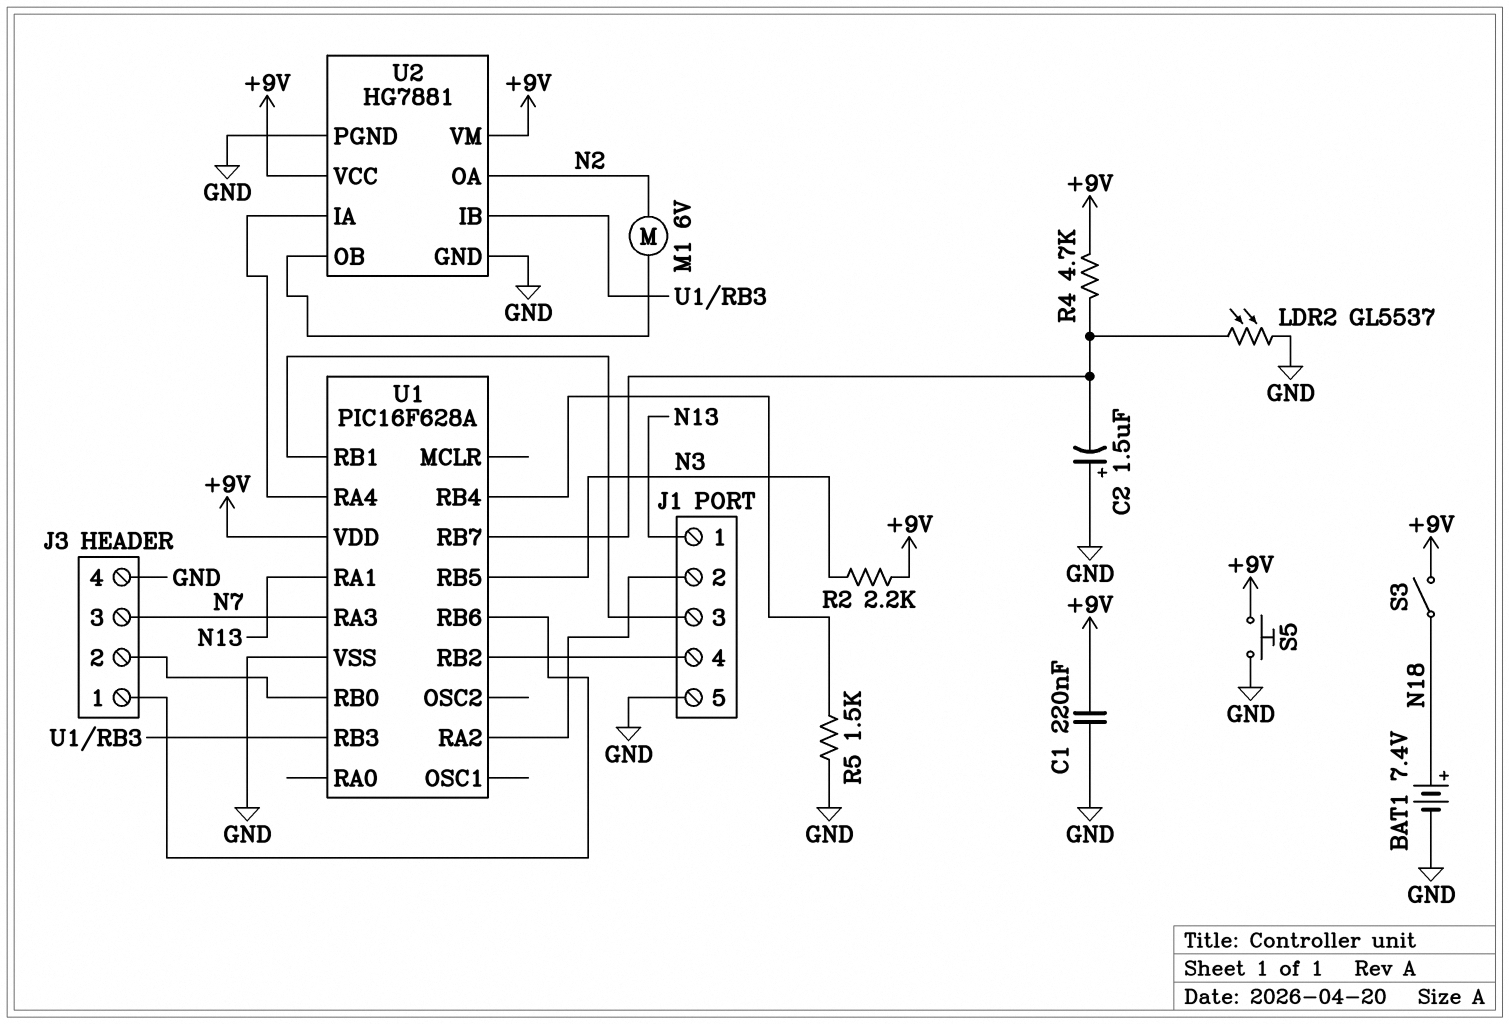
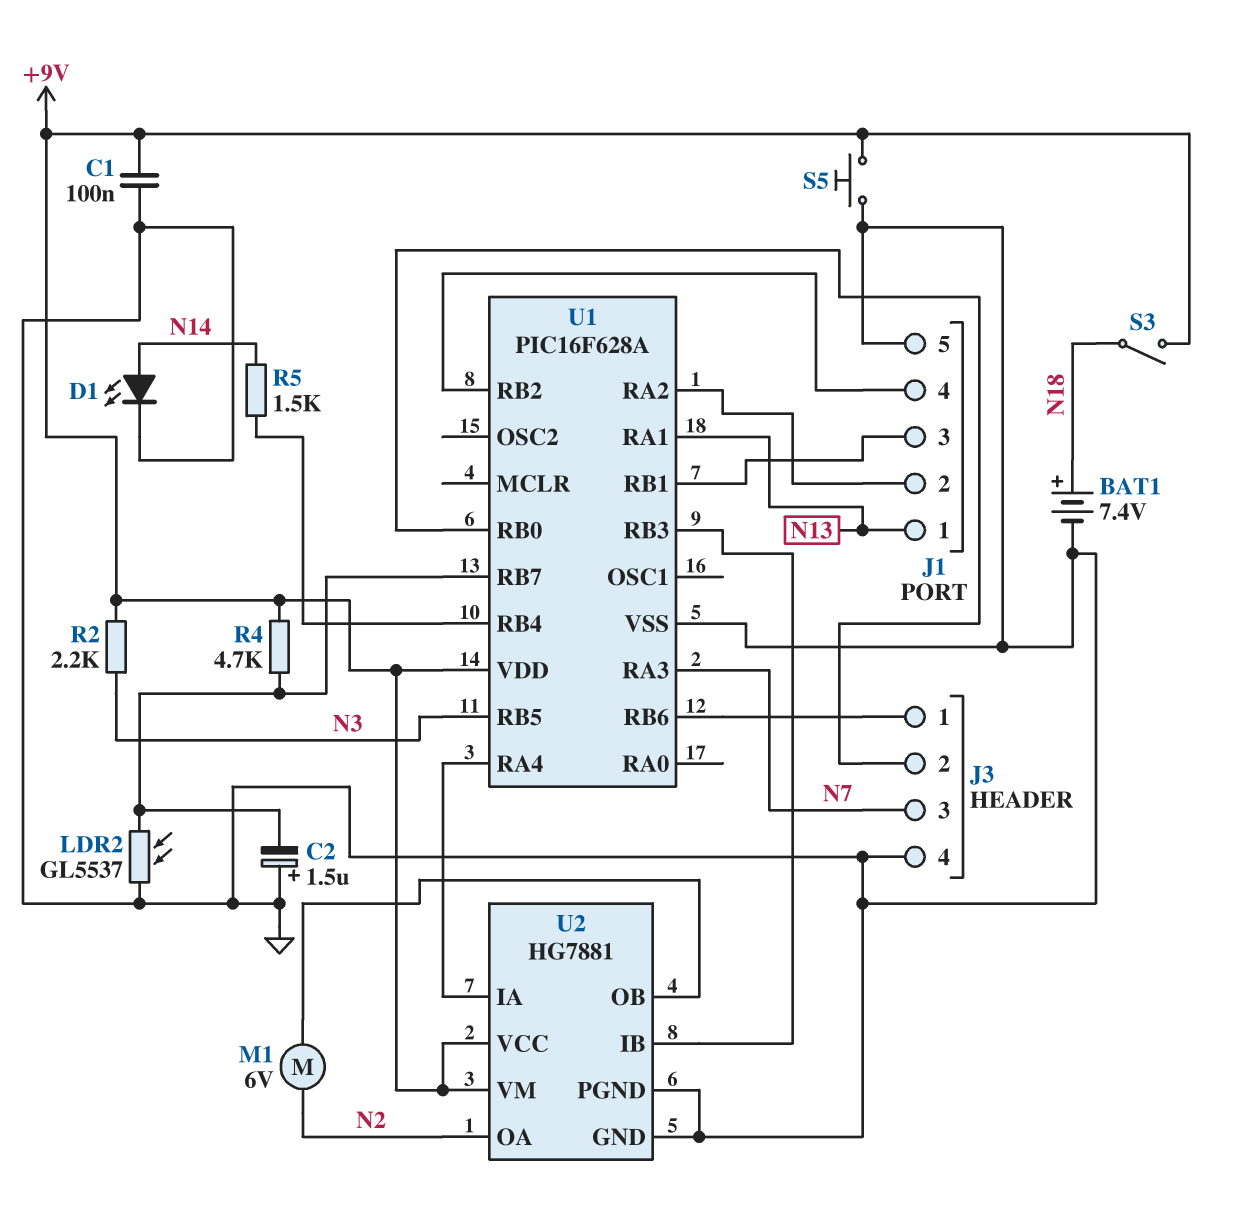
C1: 220nF (+9V, GND) -> 100nF (+9V, GND)
D1: none -> LED (A N14, K GND)
R5: 1.5k (GND, U1/RB4) -> 1.5k (N14, U1/RB4)

